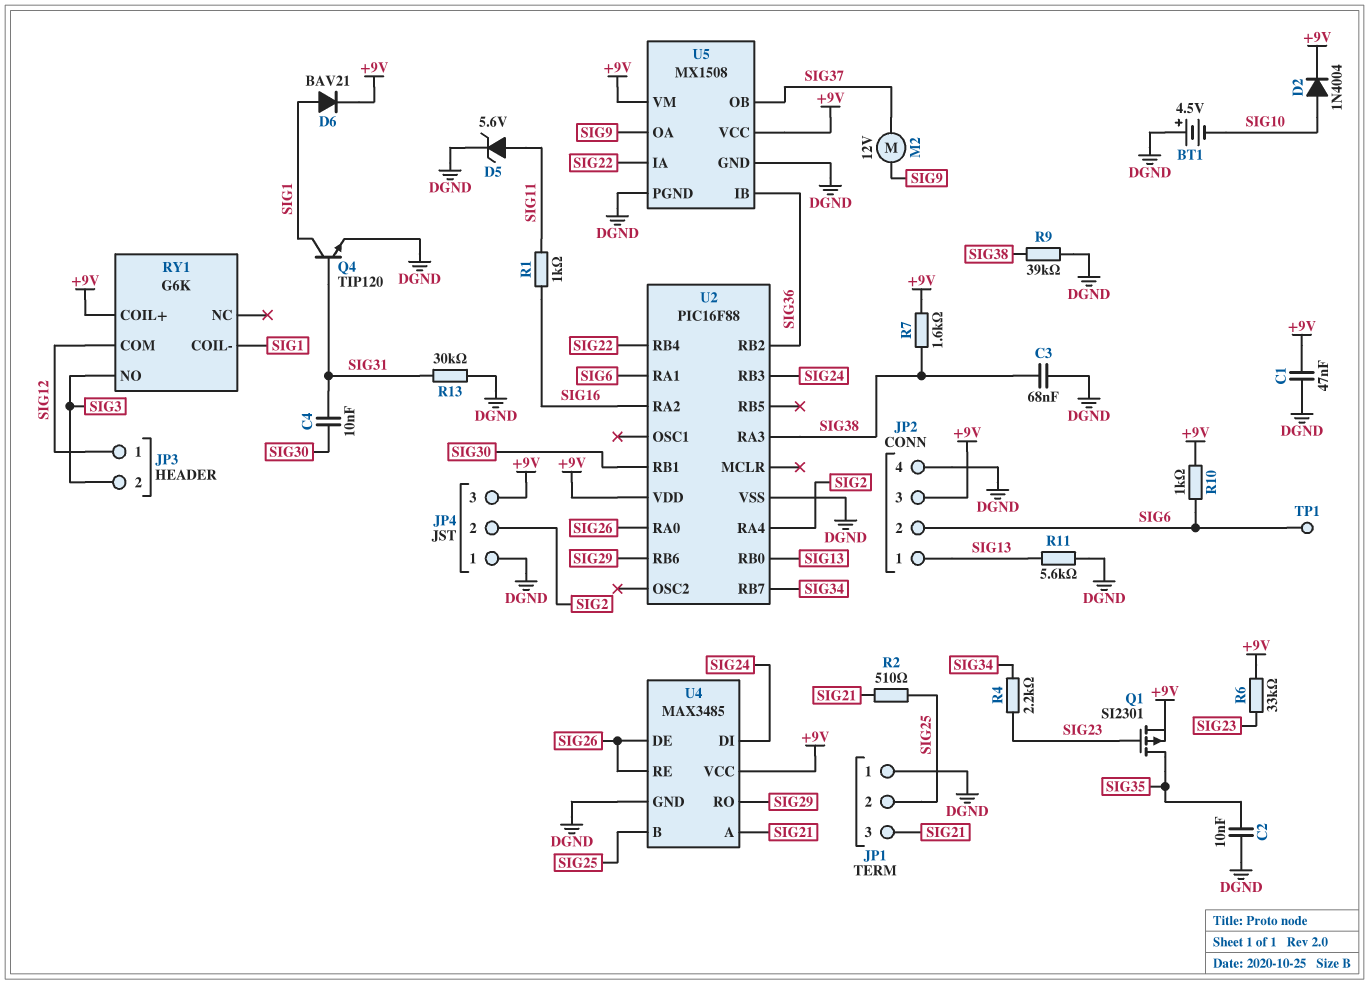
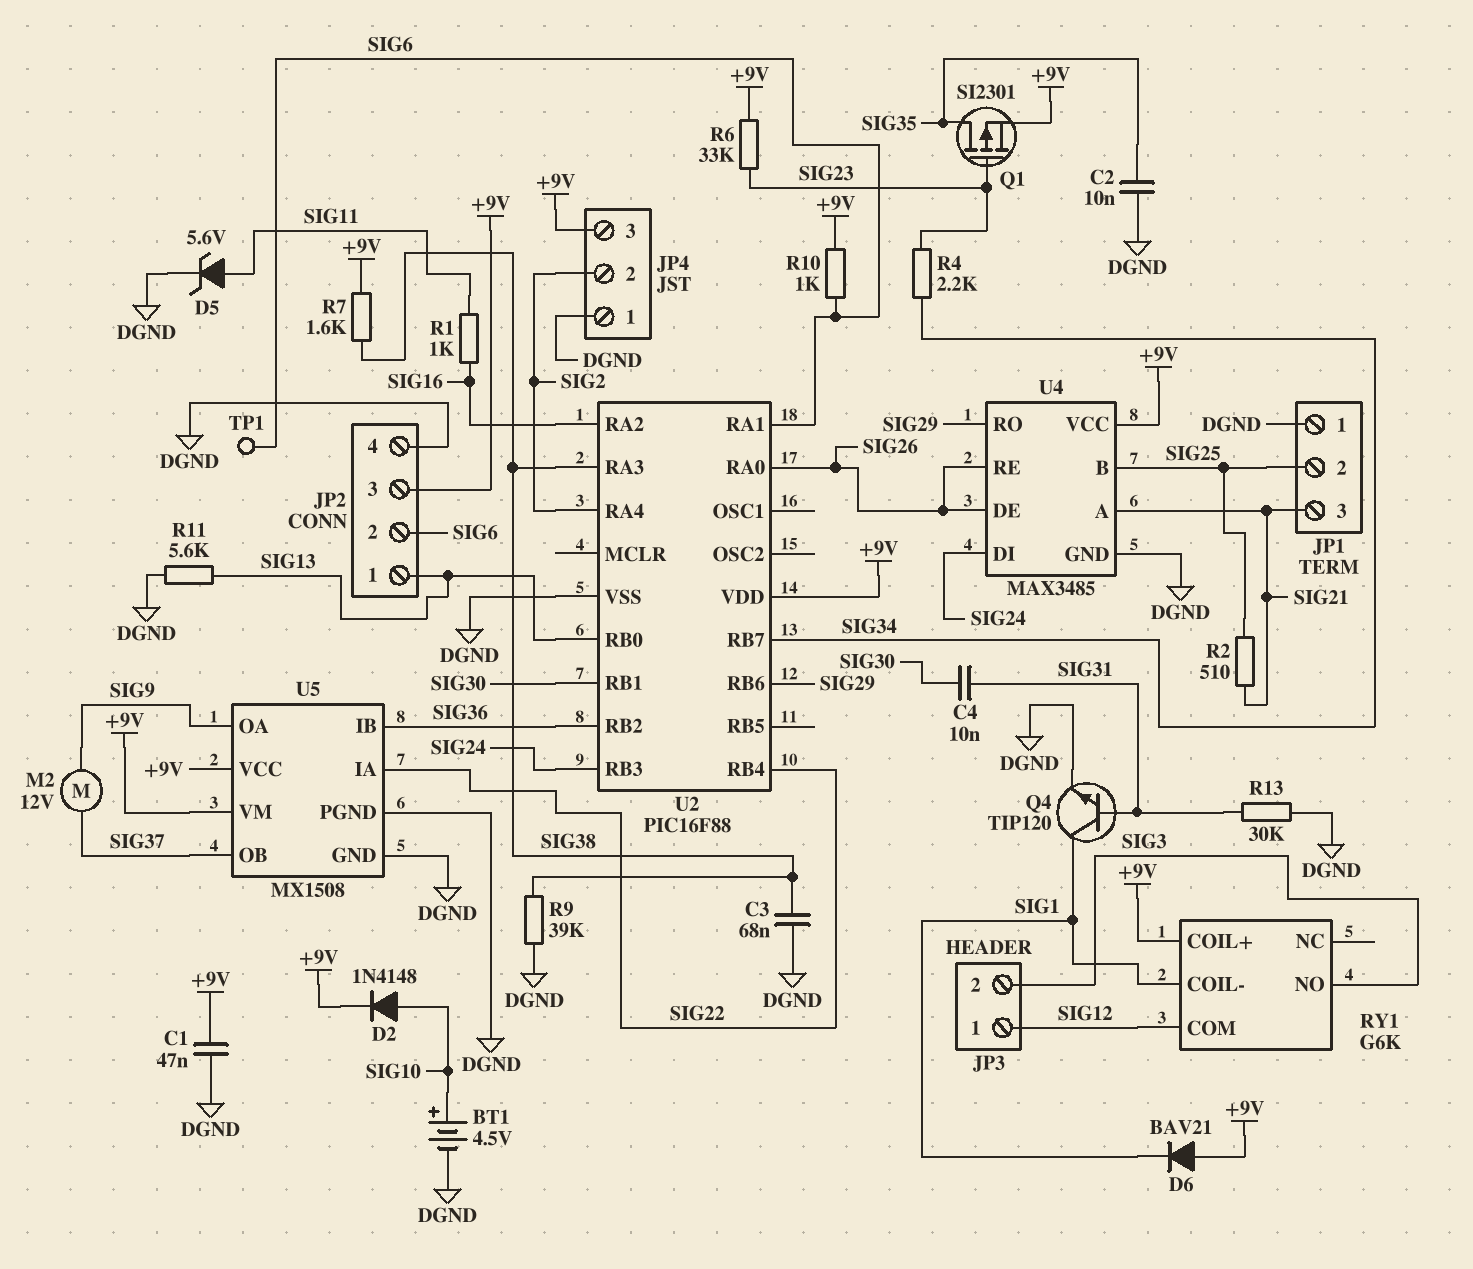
BT1: 4.5V (plus DGND, minus SIG10) -> 4.5V (plus SIG10, minus DGND)
D2: diode 1N4004 (A SIG10, K +9V) -> diode 1N4148 (A SIG10, K +9V)
D6: diode BAV21 (A SIG1, K +9V) -> diode BAV21 (A +9V, K SIG1)

